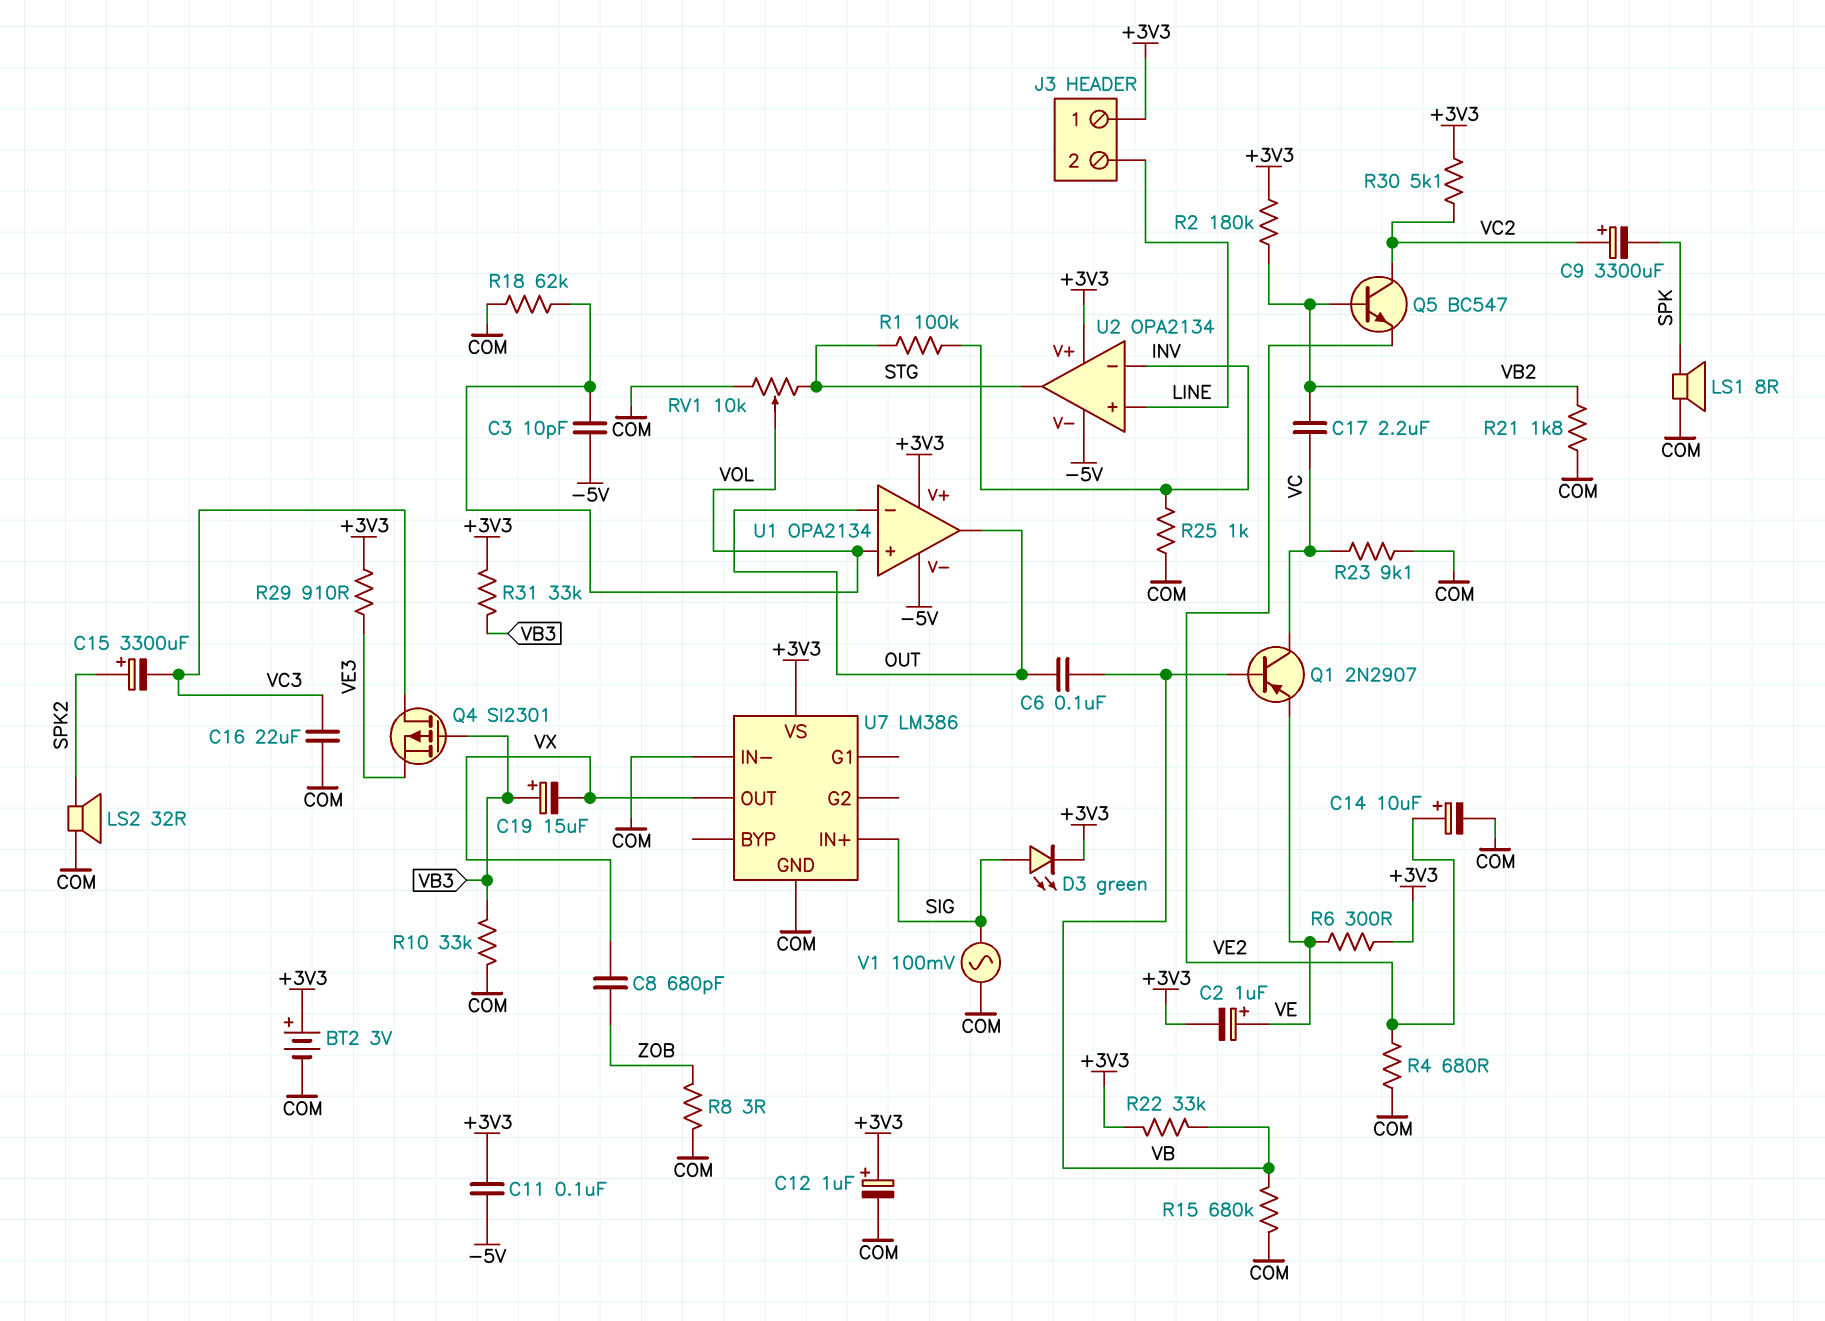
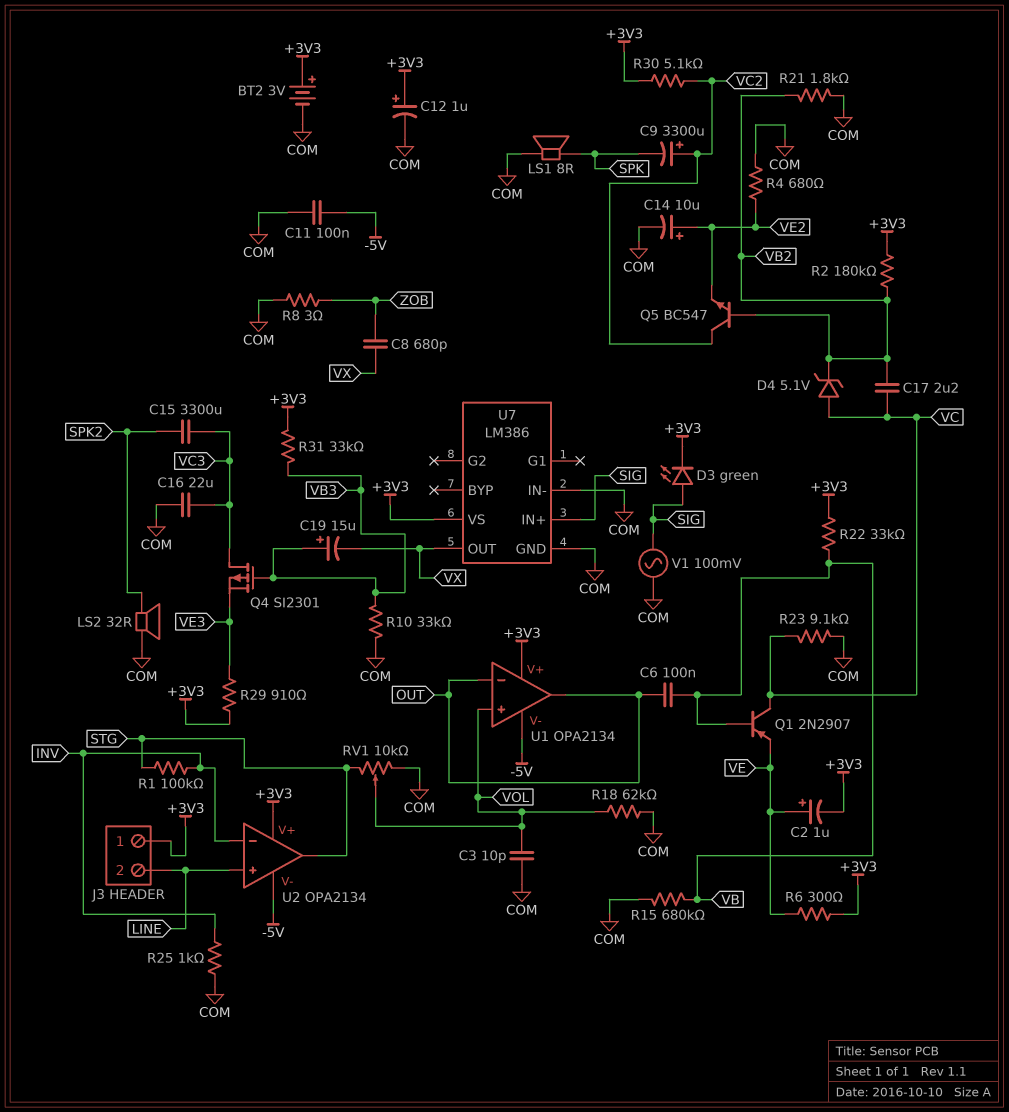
C3: 10pF (-5V, VOL) -> 10pF (COM, VOL)
C11: 100nF (+3V3, -5V) -> 100nF (-5V, COM)
C15: 3300uF (plus SPK2, minus VC3) -> 3300uF (SPK2, VC3)
D4: none -> zener 5.1V (A VC, K VB2)

